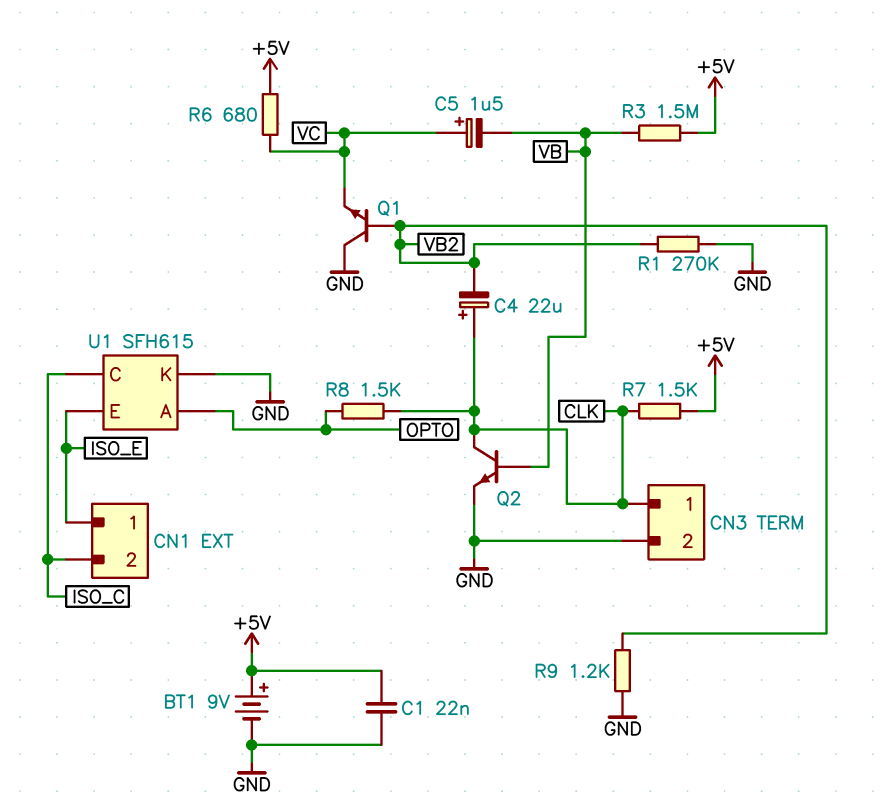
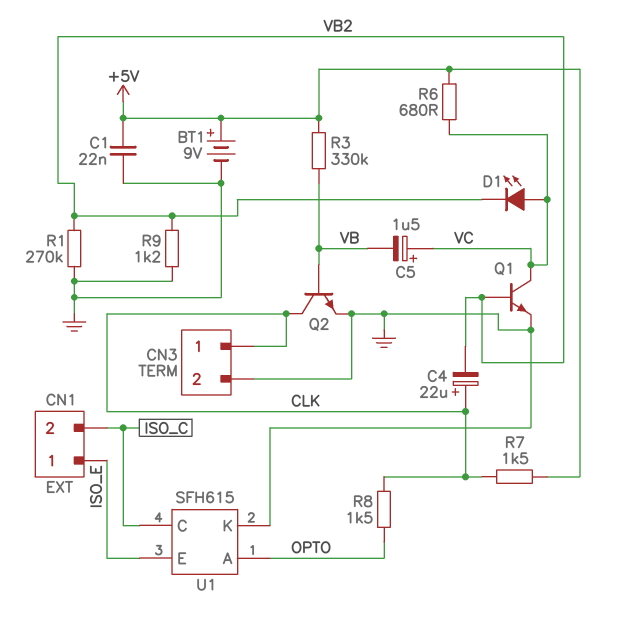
D1: none -> LED (A VC, K VB2)
Q1: NPN (B VB2, C GND, E VC) -> NPN (B VB2, C VC, E GND)
R3: 1.5M (+5V, VB) -> 330k (+5V, VB)

